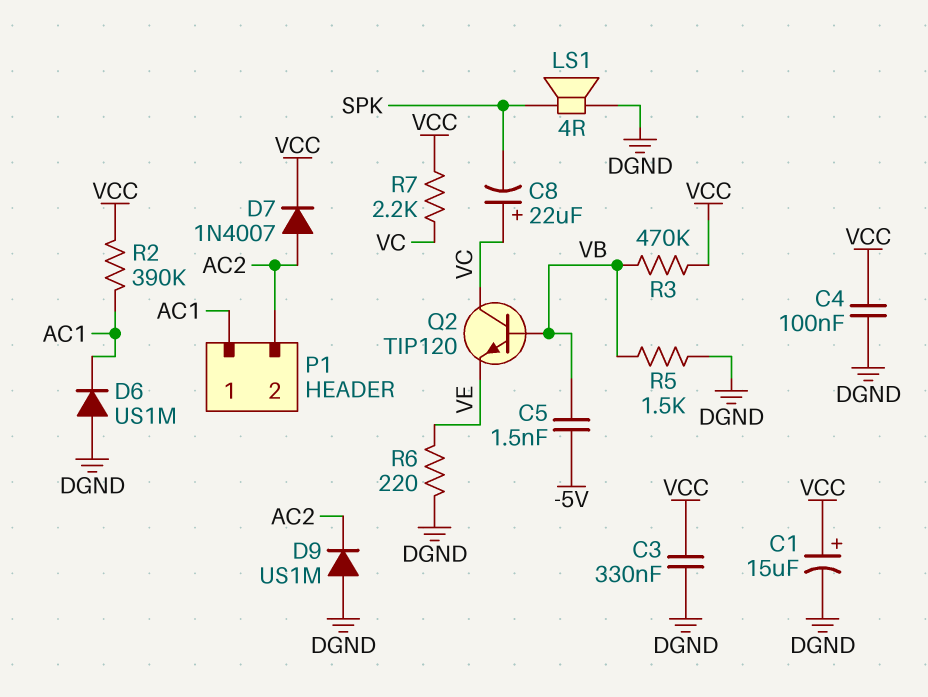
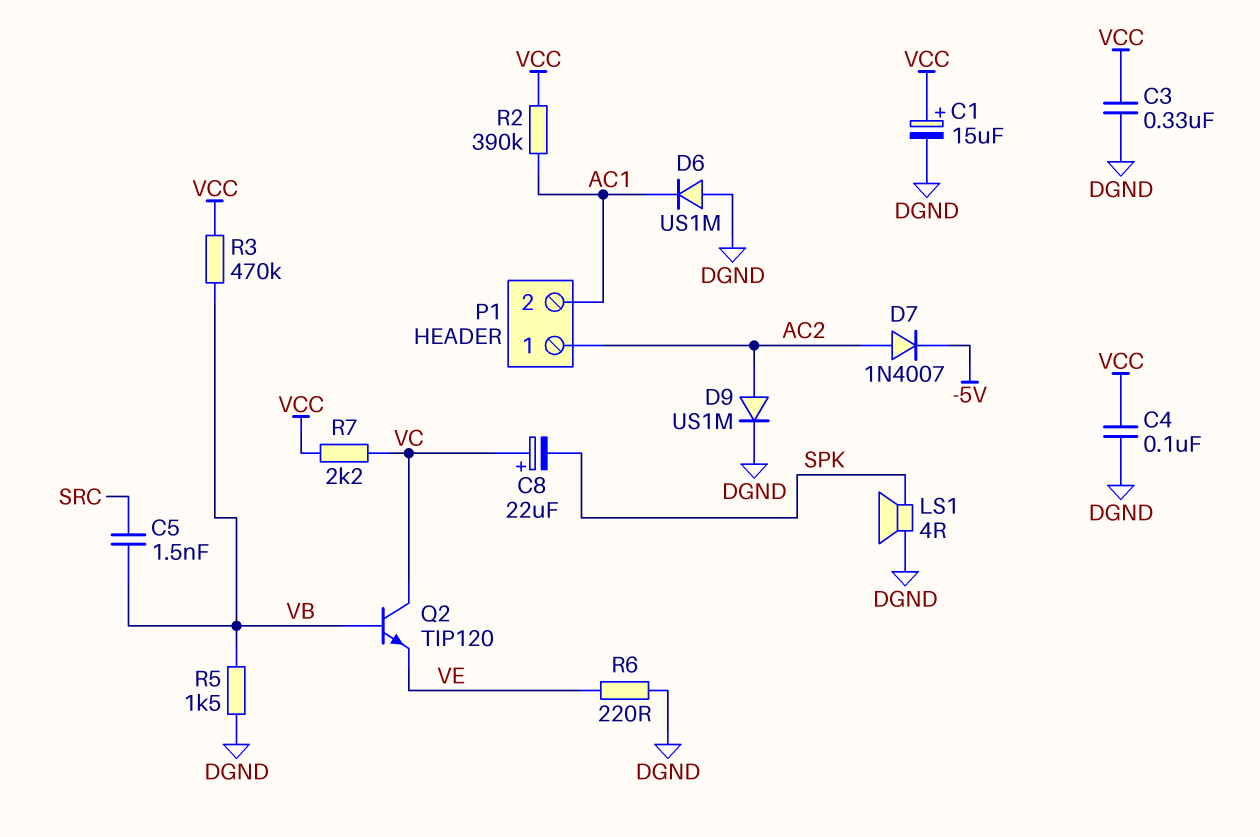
C5: 1.5nF (-5V, VB) -> 1.5nF (SRC, VB)
D7: diode 1N4007 (A AC2, K VCC) -> diode 1N4007 (A AC2, K -5V)
D9: diode US1M (A DGND, K AC2) -> diode US1M (A AC2, K DGND)
P1 pin 1: AC1 -> AC2
P1 pin 2: AC2 -> AC1

